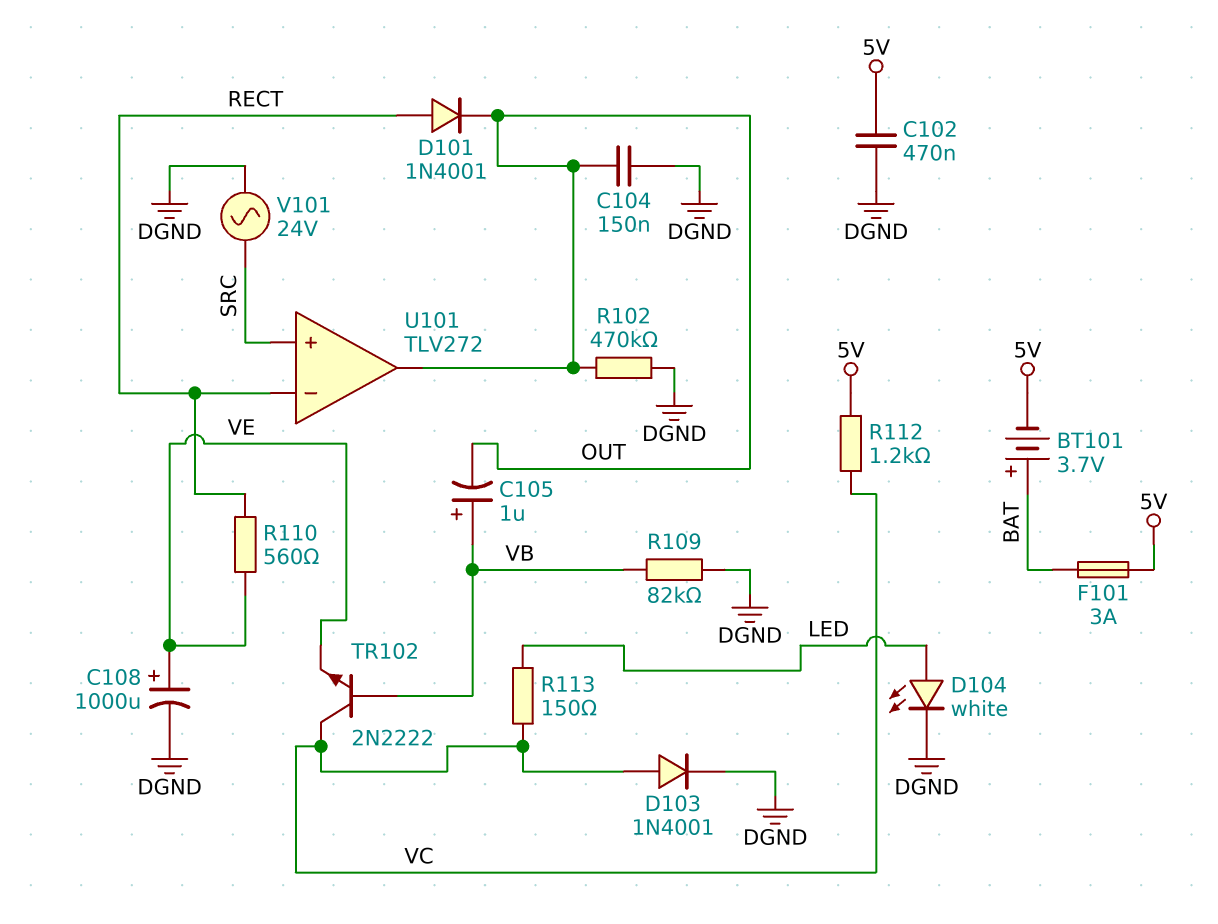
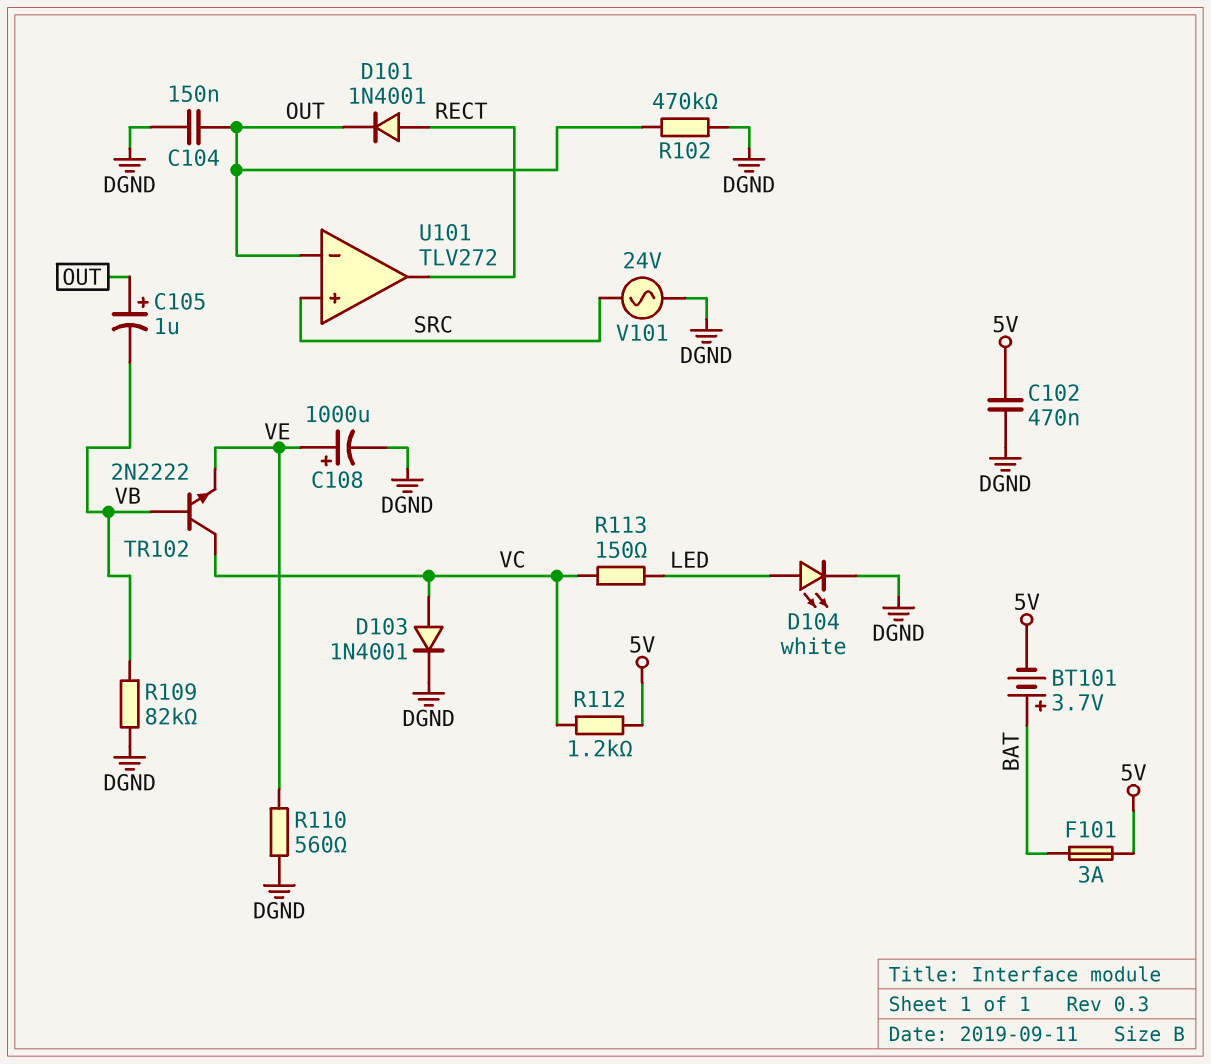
C105: 1uF (plus VB, minus OUT) -> 1uF (plus OUT, minus VB)
R110: 560 (RECT, VE) -> 560 (DGND, VE)
U101 pin in-: RECT -> OUT
U101 pin out: OUT -> RECT

